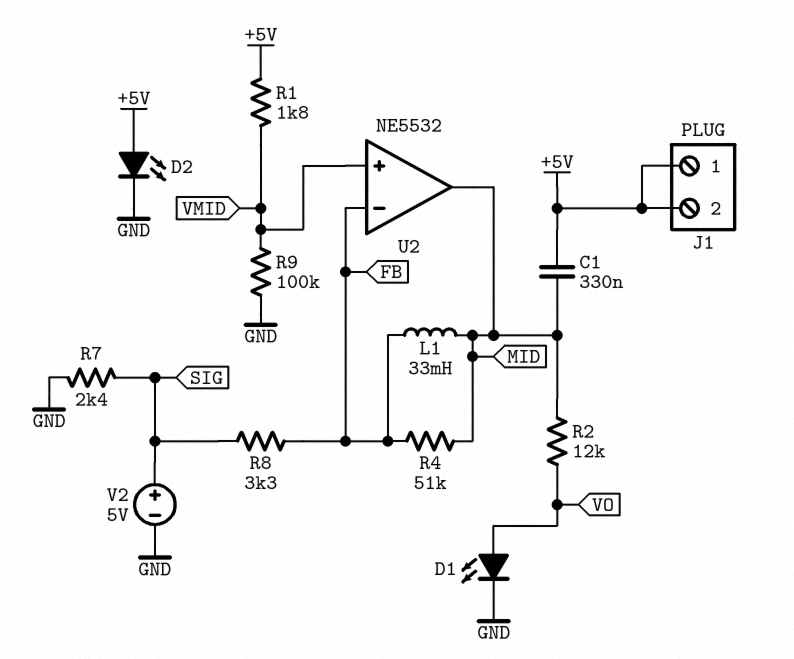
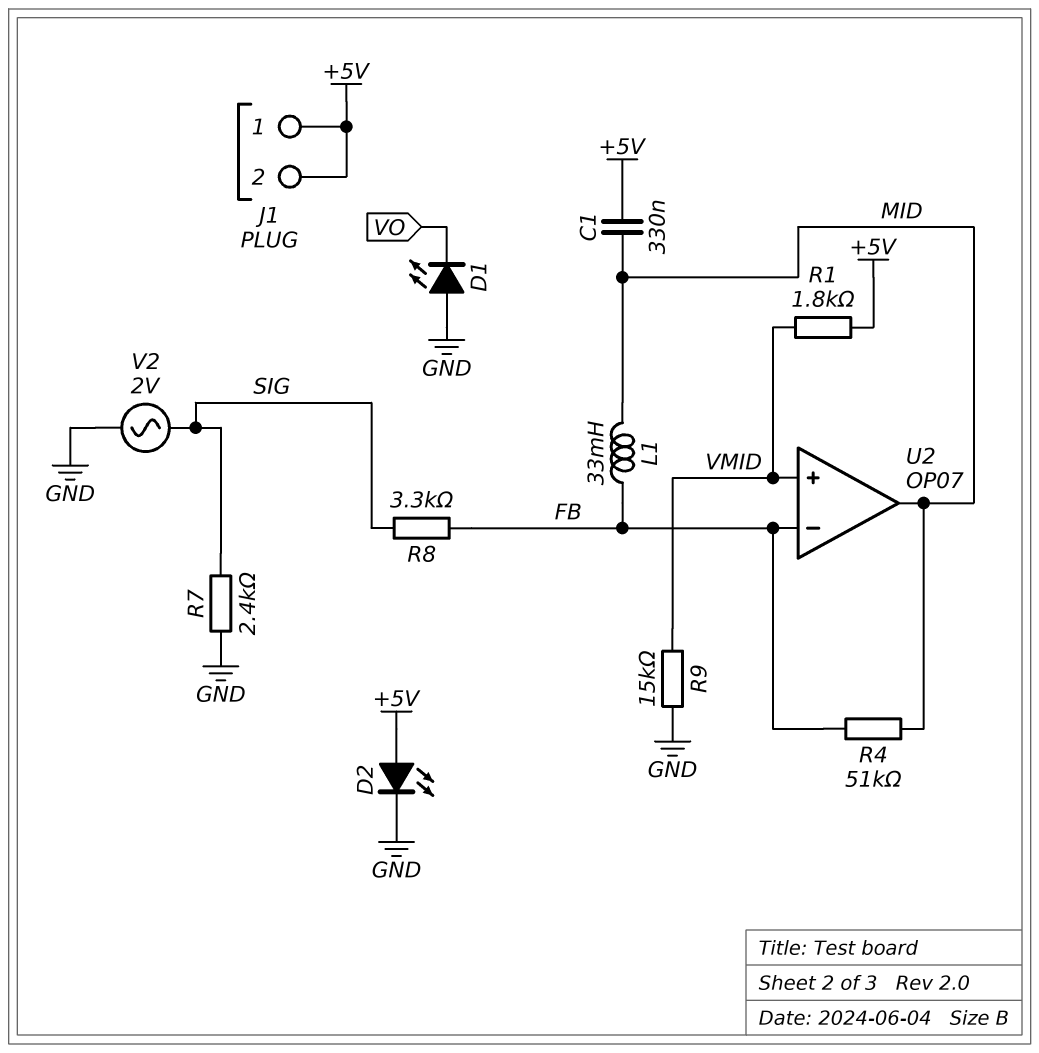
D1: LED (A VO, K GND) -> LED (A GND, K VO)
R2: 12k (MID, VO) -> none
R9: 100k (GND, VMID) -> 15k (GND, VMID)
U2: NE5532 -> OP07
V2: 5V (plus SIG, minus GND) -> AC 2V (GND, SIG)

